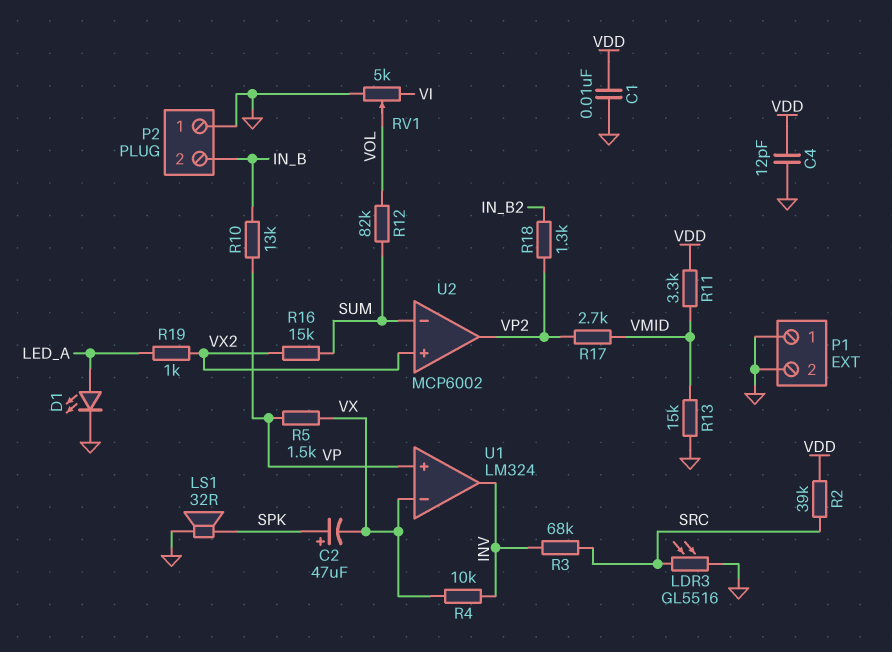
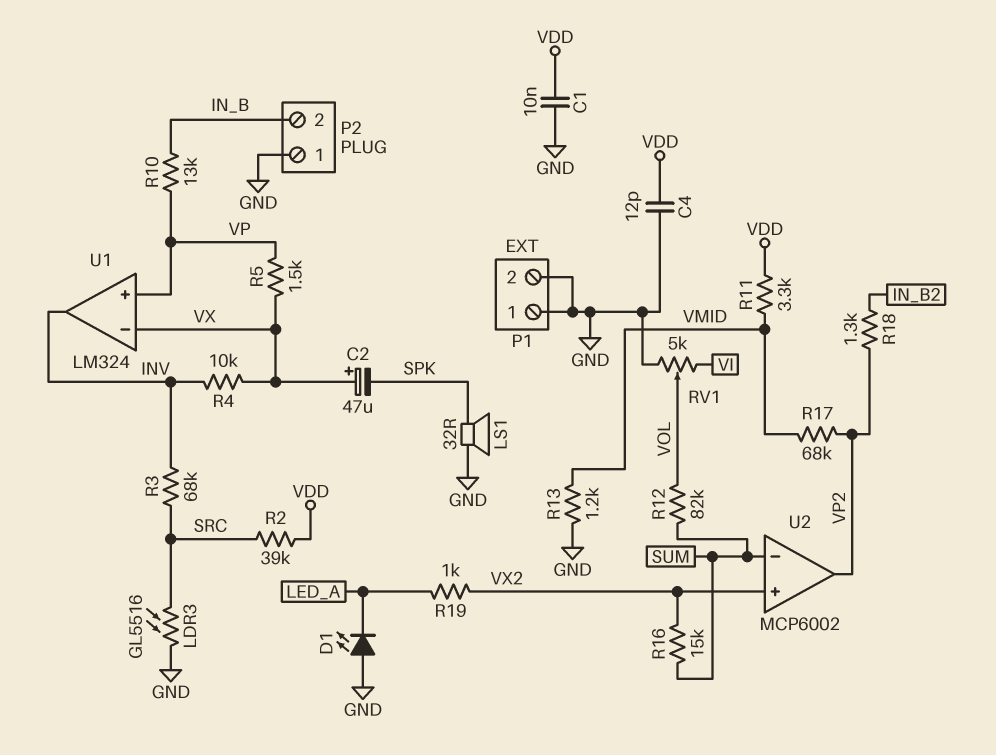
C2: 47uF (plus SPK, minus VX) -> 47uF (plus VX, minus SPK)
D1: LED (A LED_A, K GND) -> LED (A GND, K LED_A)
R13: 15k (GND, VMID) -> 1.2k (GND, VMID)
R17: 2.7k (VMID, VP2) -> 68k (VMID, VP2)

